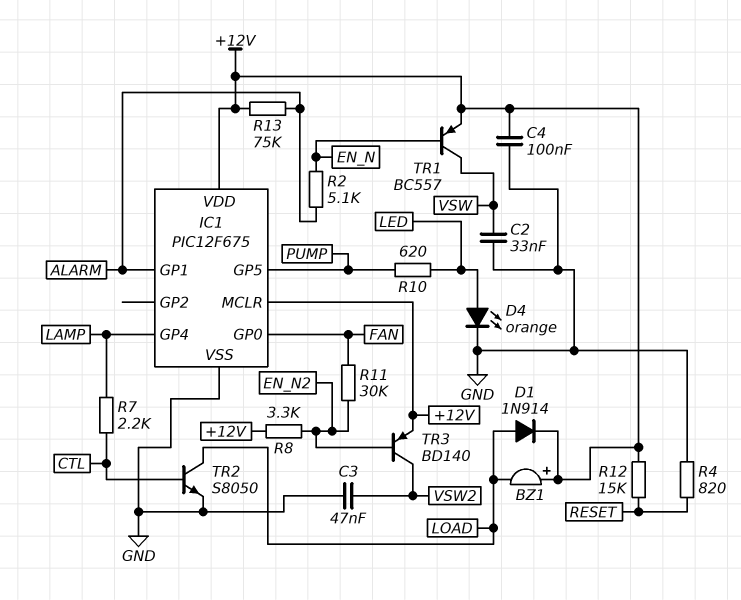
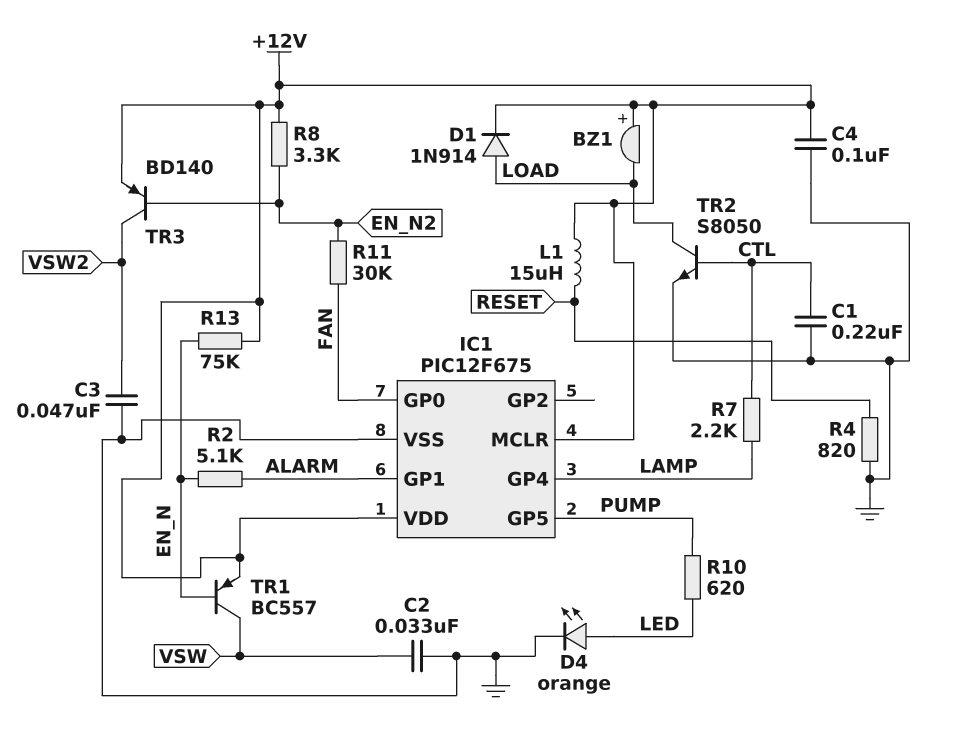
C1: none -> 220nF (CTL, GND)
L1: none -> 15uH (+12V, RESET)
R12: 15k (+12V, RESET) -> none
R13: 75k (+12V, ALARM) -> 75k (+12V, EN_N)

